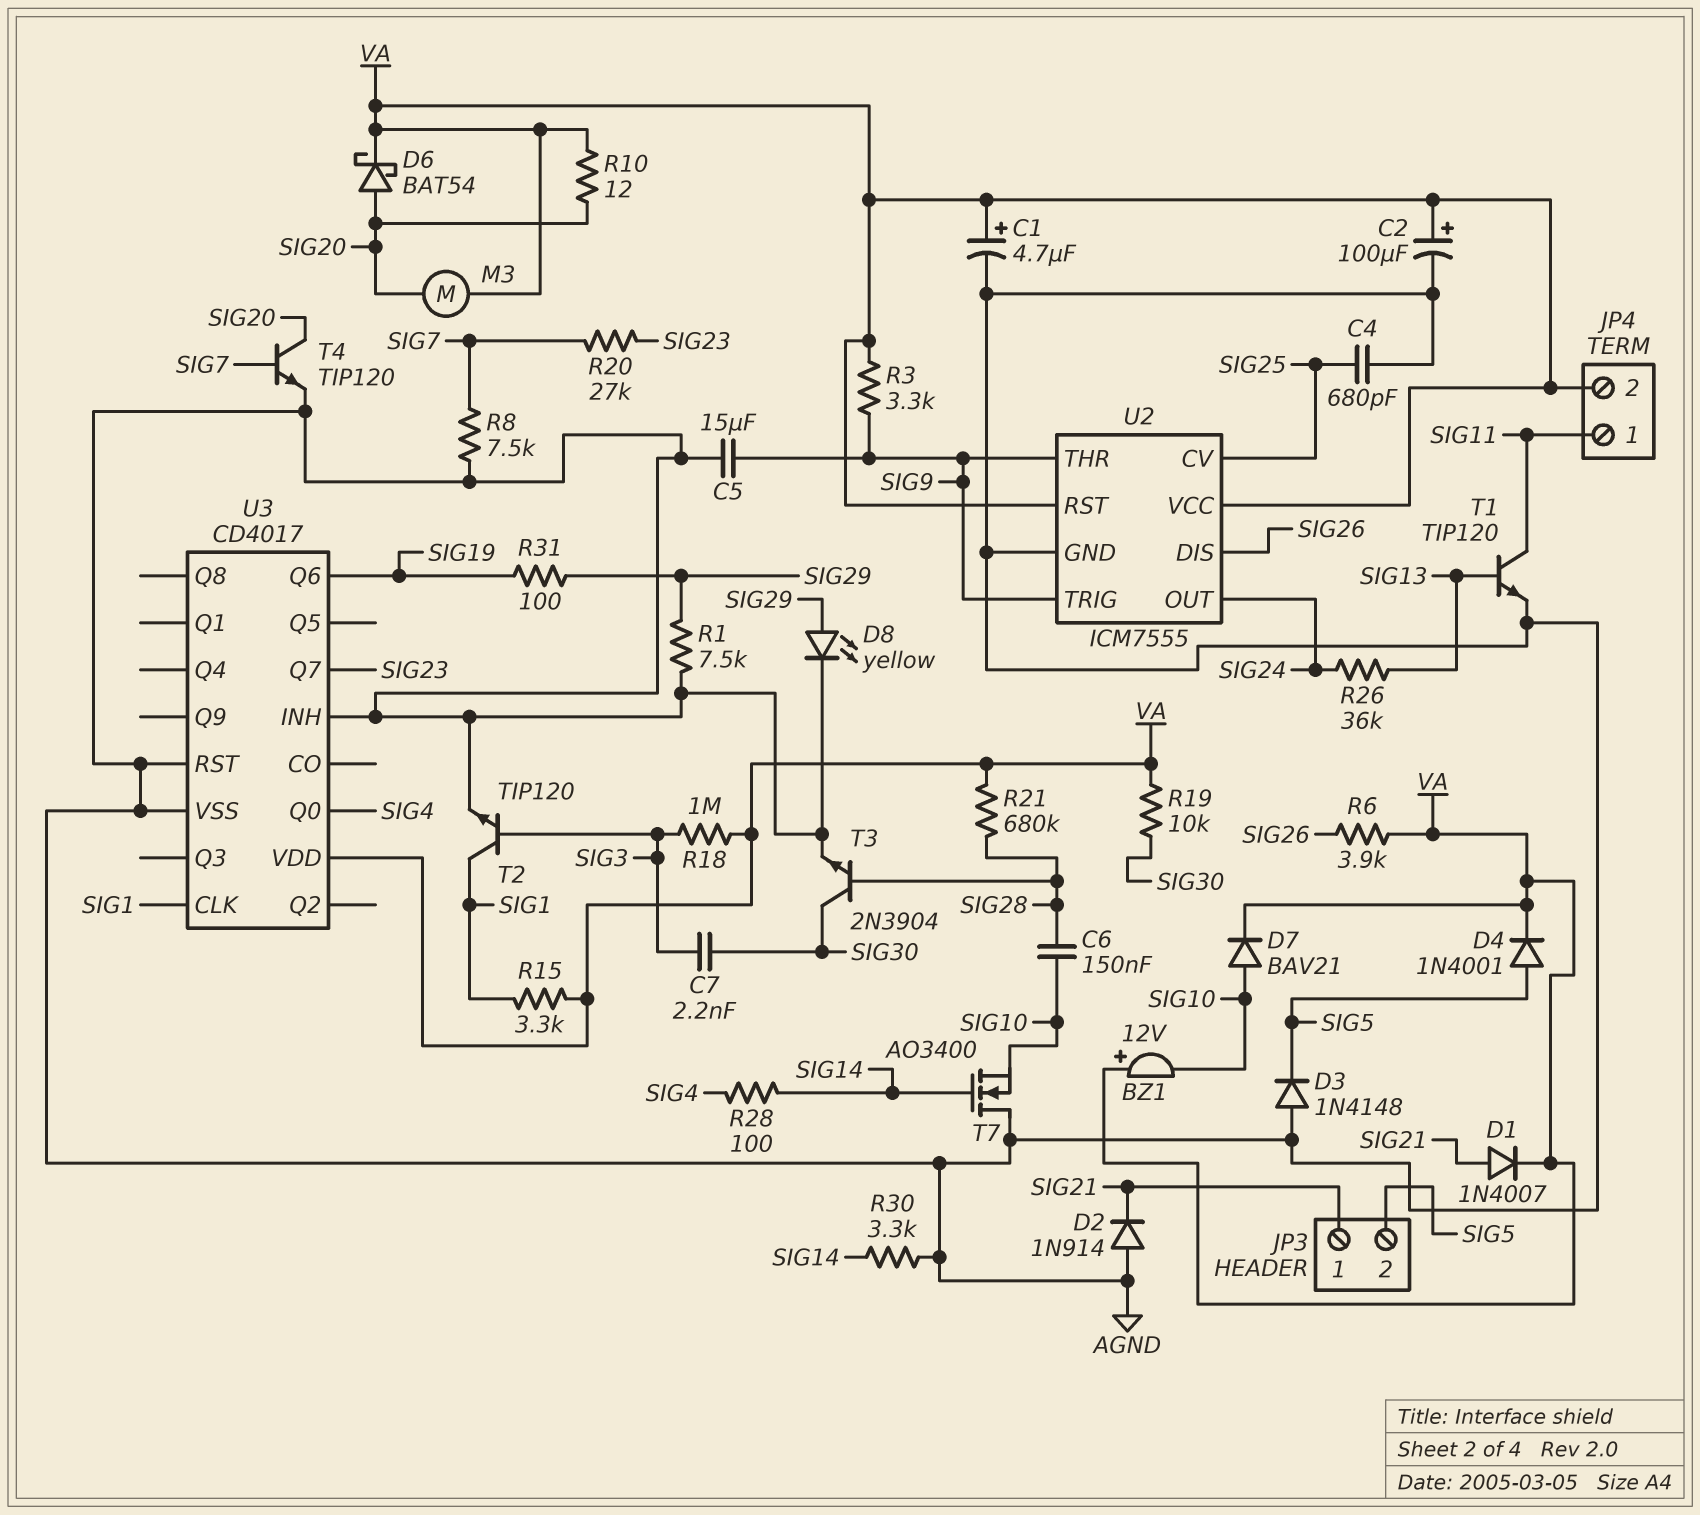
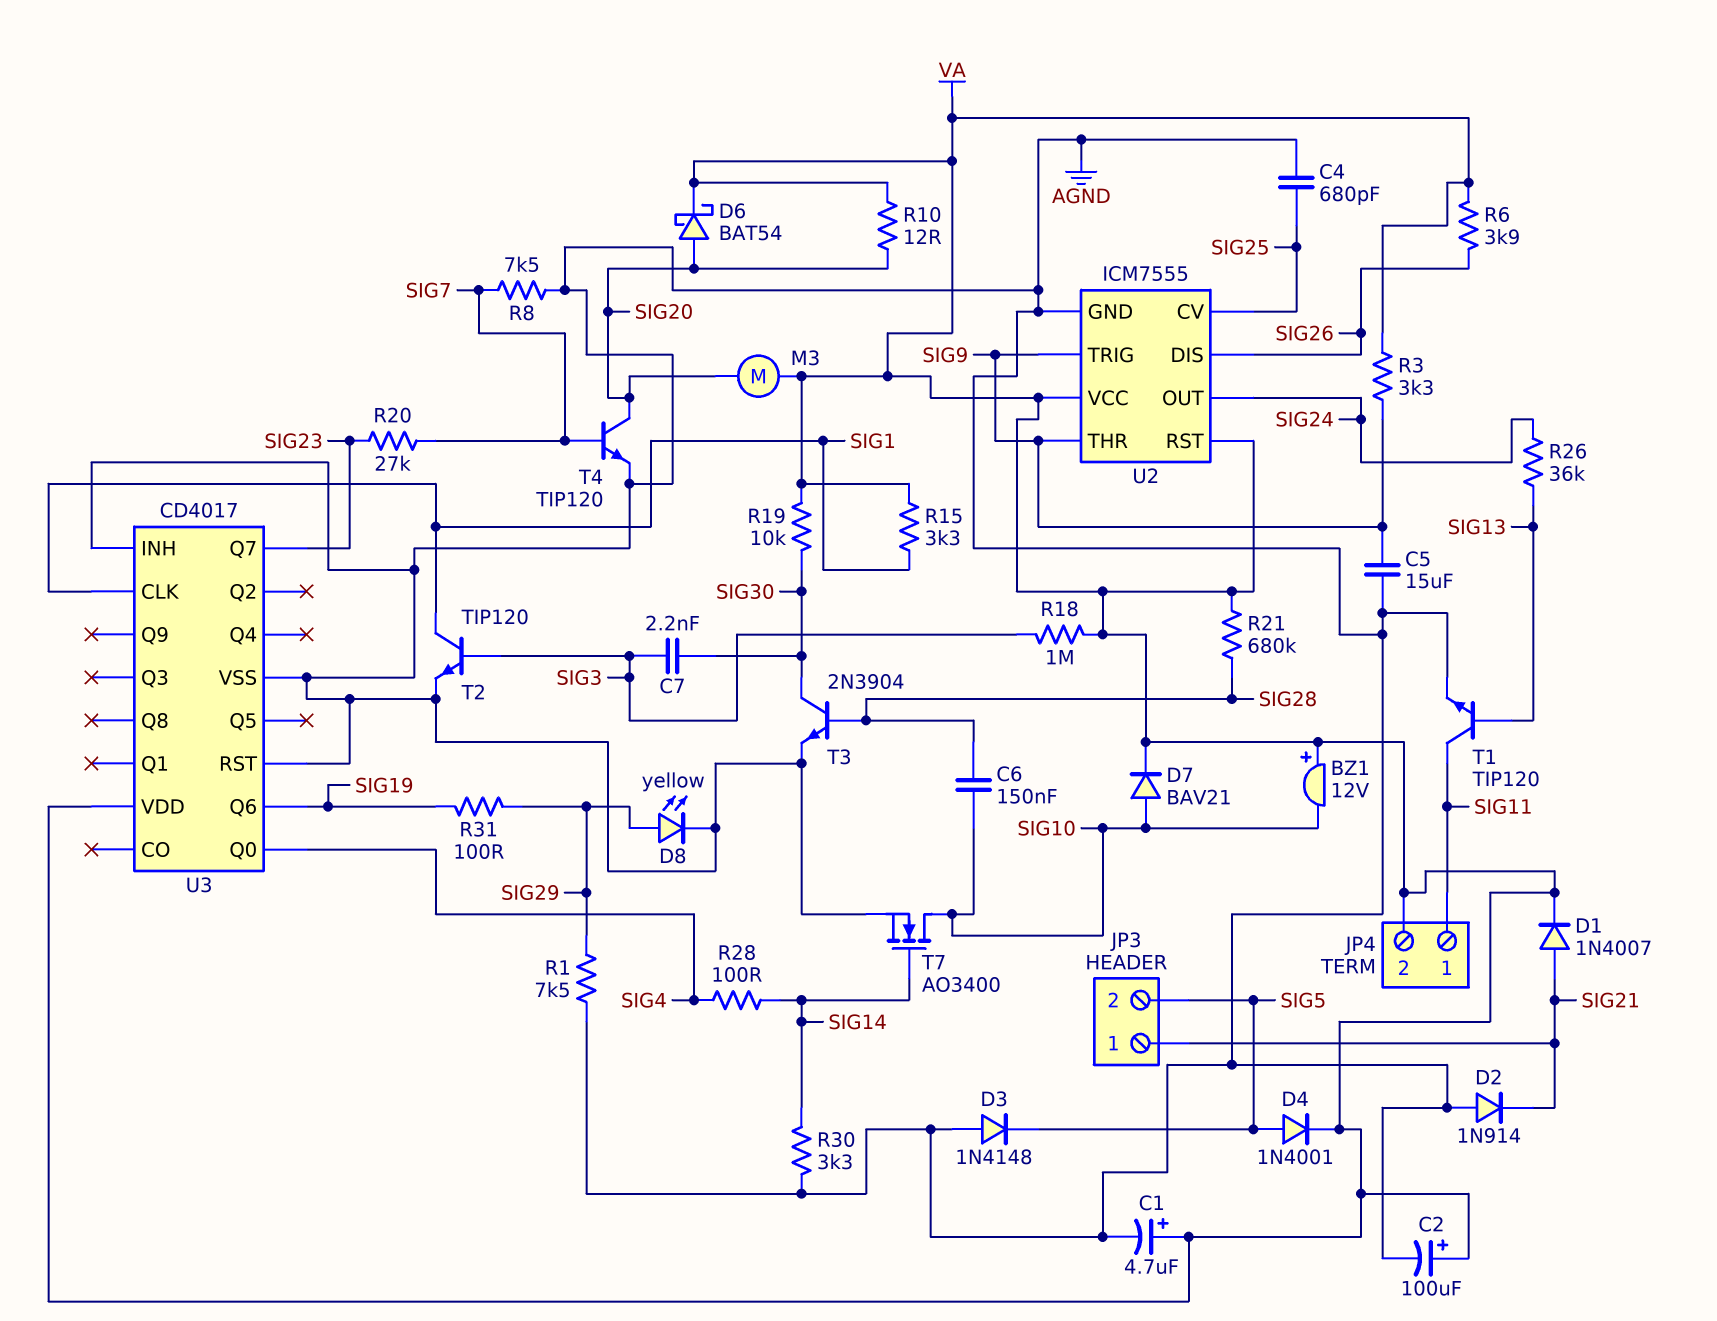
T7: NMOS AO3400 (G SIG14, D AGND, S SIG10) -> NMOS AO3400 (G SIG14, D SIG10, S AGND)

